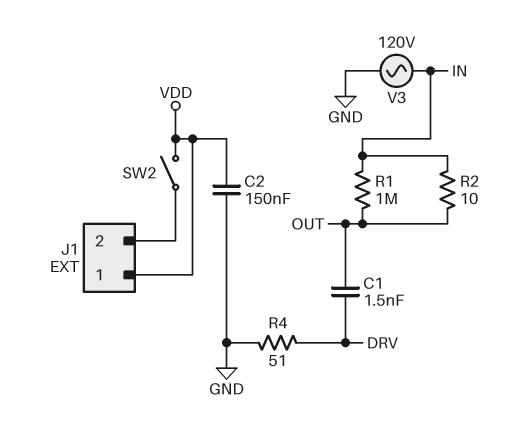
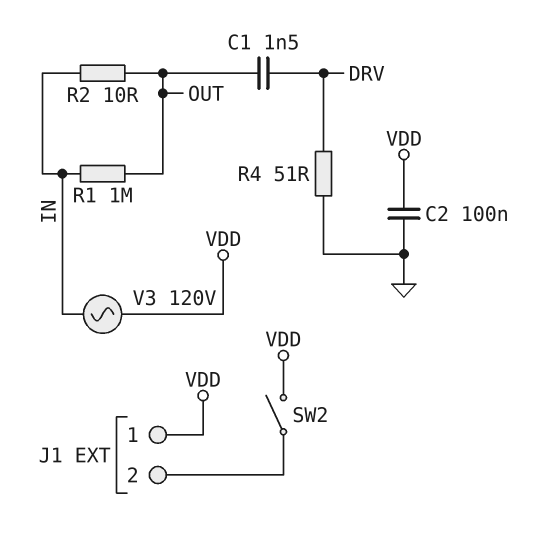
C2: 150nF (GND, VDD) -> 100nF (GND, VDD)
V3: AC 120V (GND, IN) -> AC 120V (IN, VDD)

